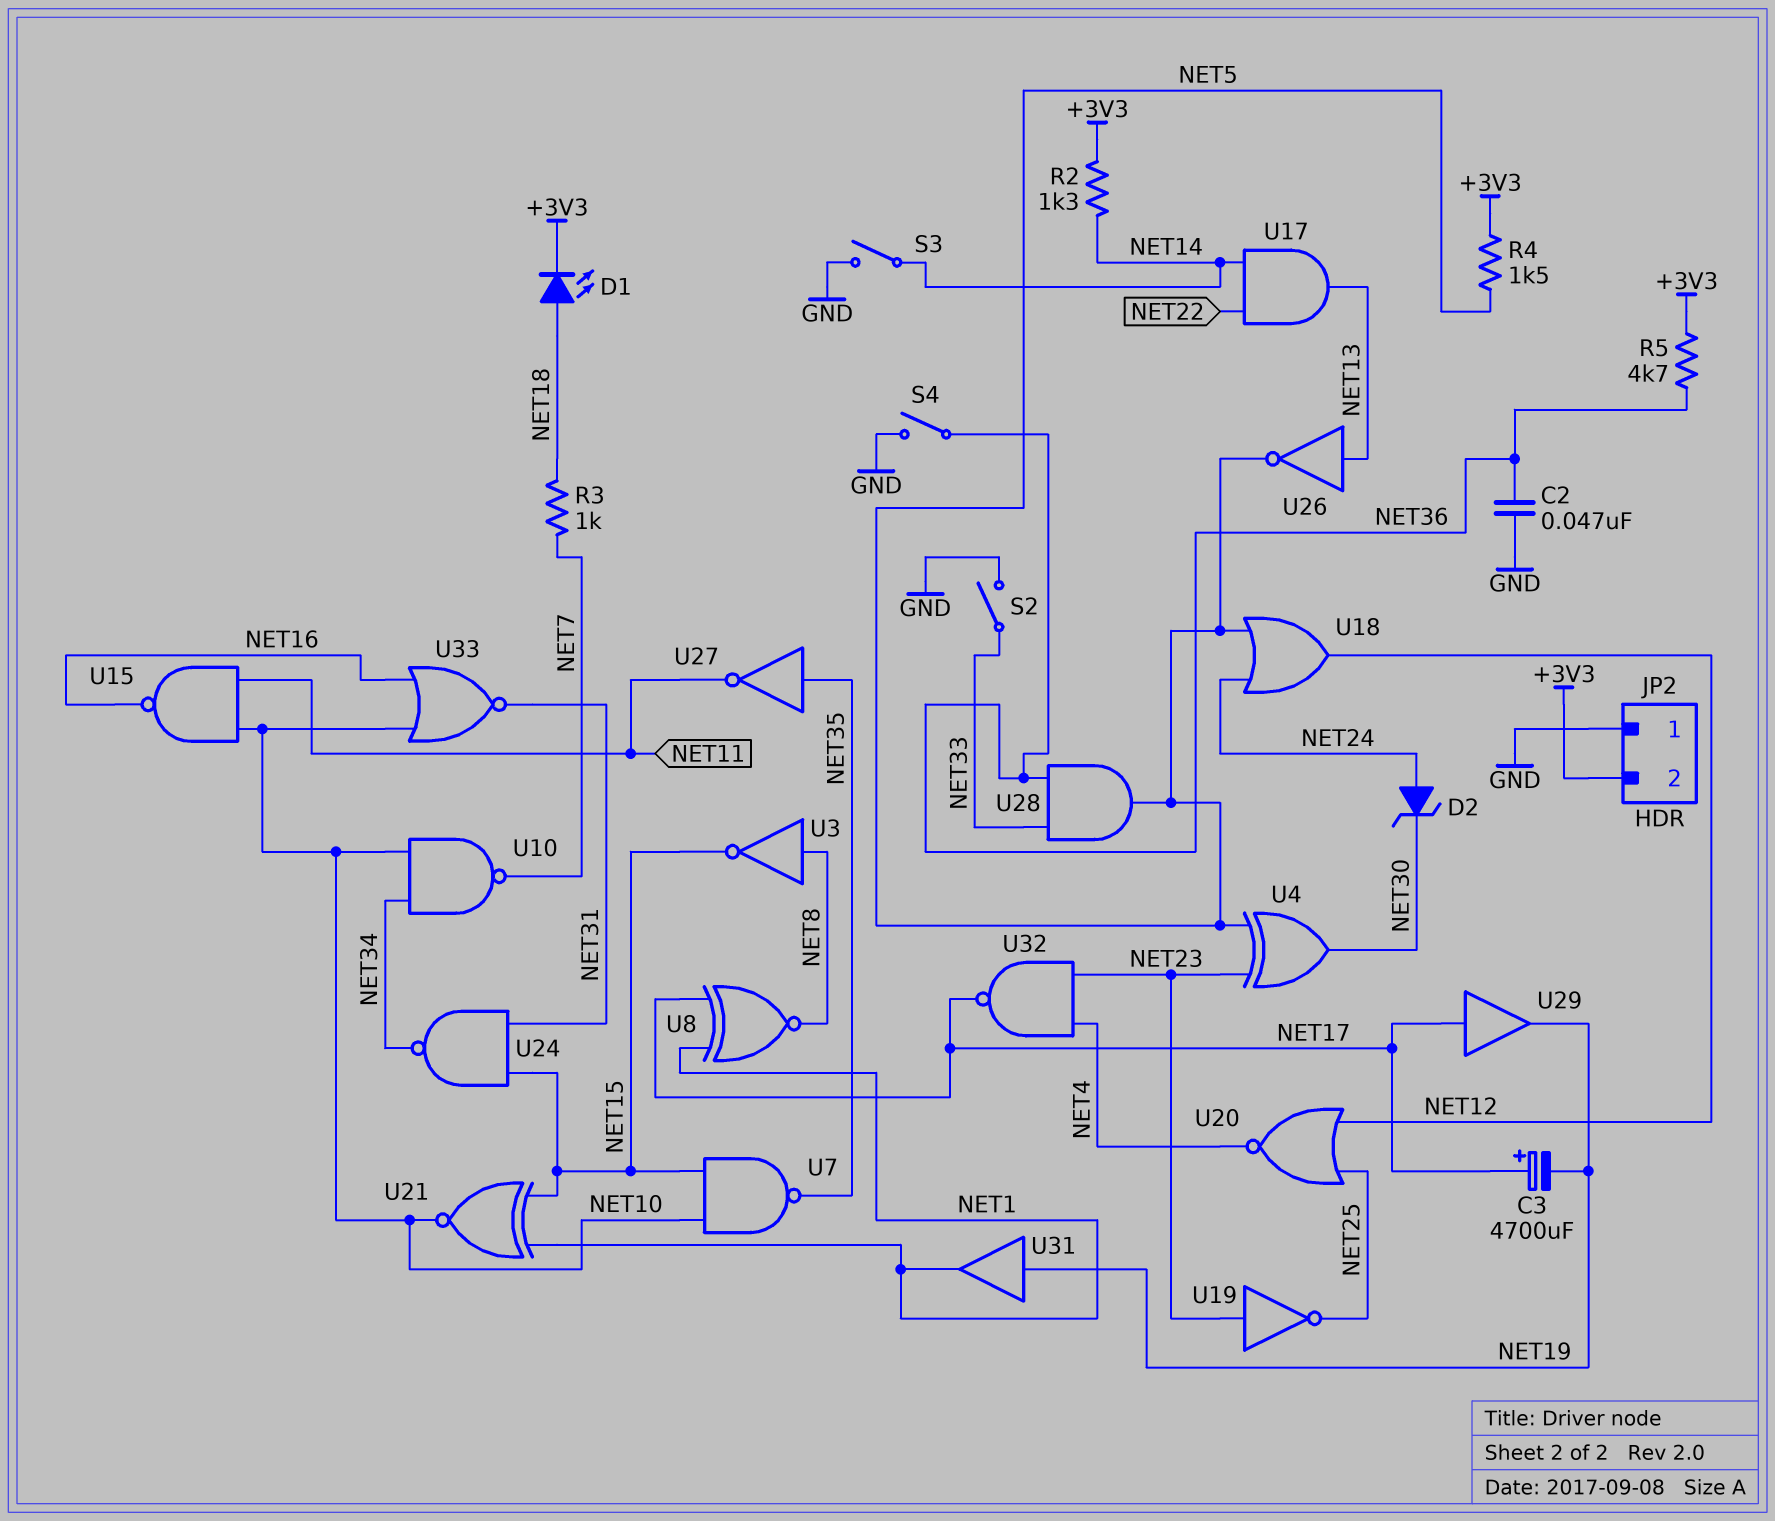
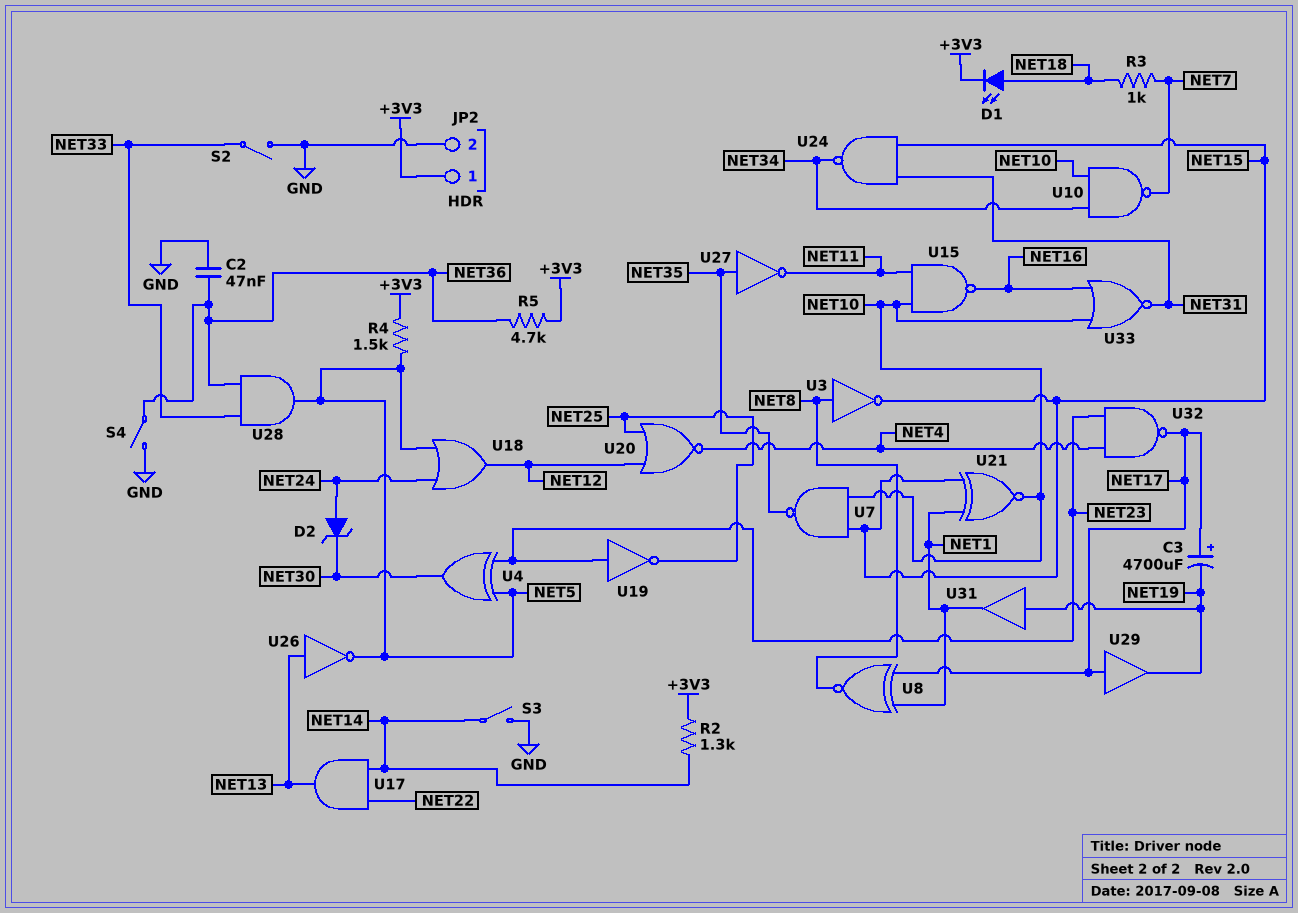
JP2 pin 1: GND -> +3V3
JP2 pin 2: +3V3 -> GND

